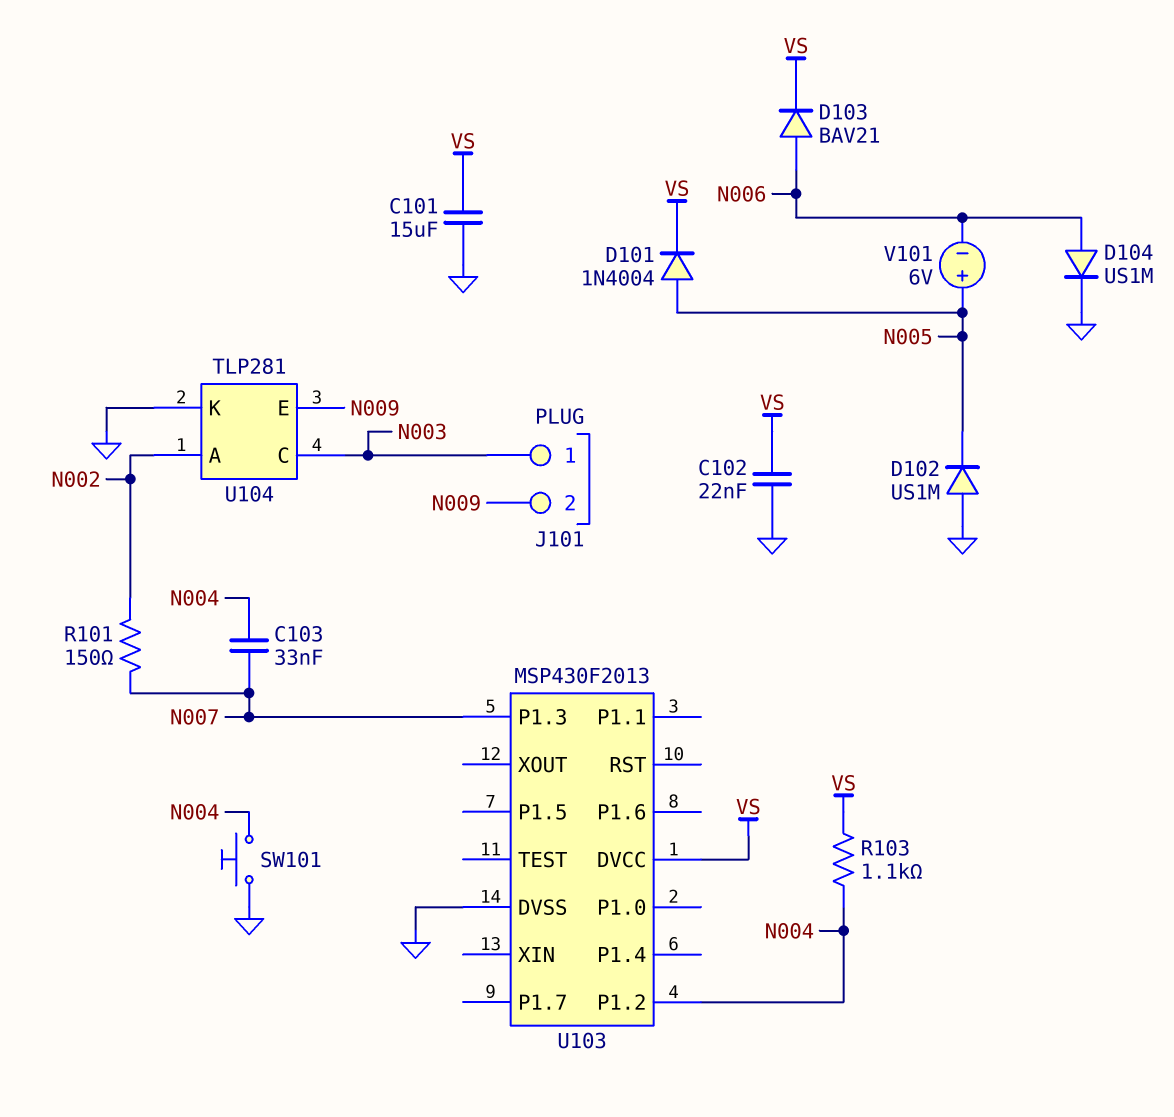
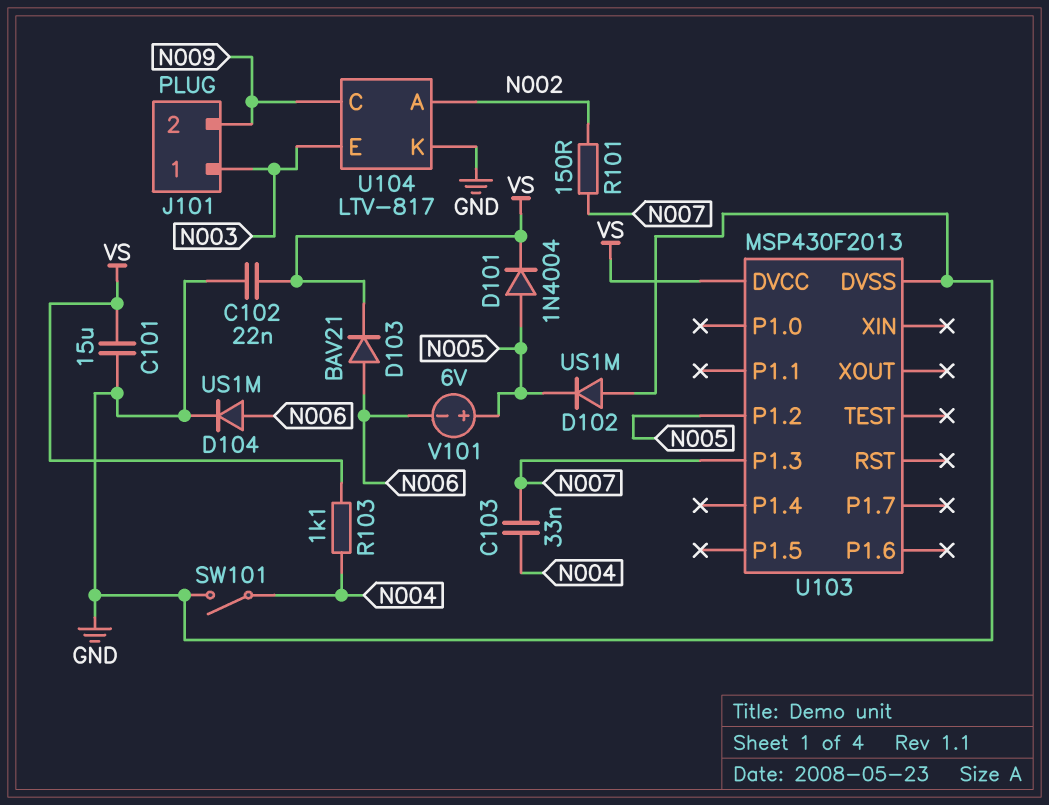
SW101: button (GND, N004) -> switch (GND, N004)
U103 pin P1.2: N004 -> N005
U104: TLP281 -> LTV-817
U104 pin C: N003 -> N009
U104 pin E: N009 -> N003

